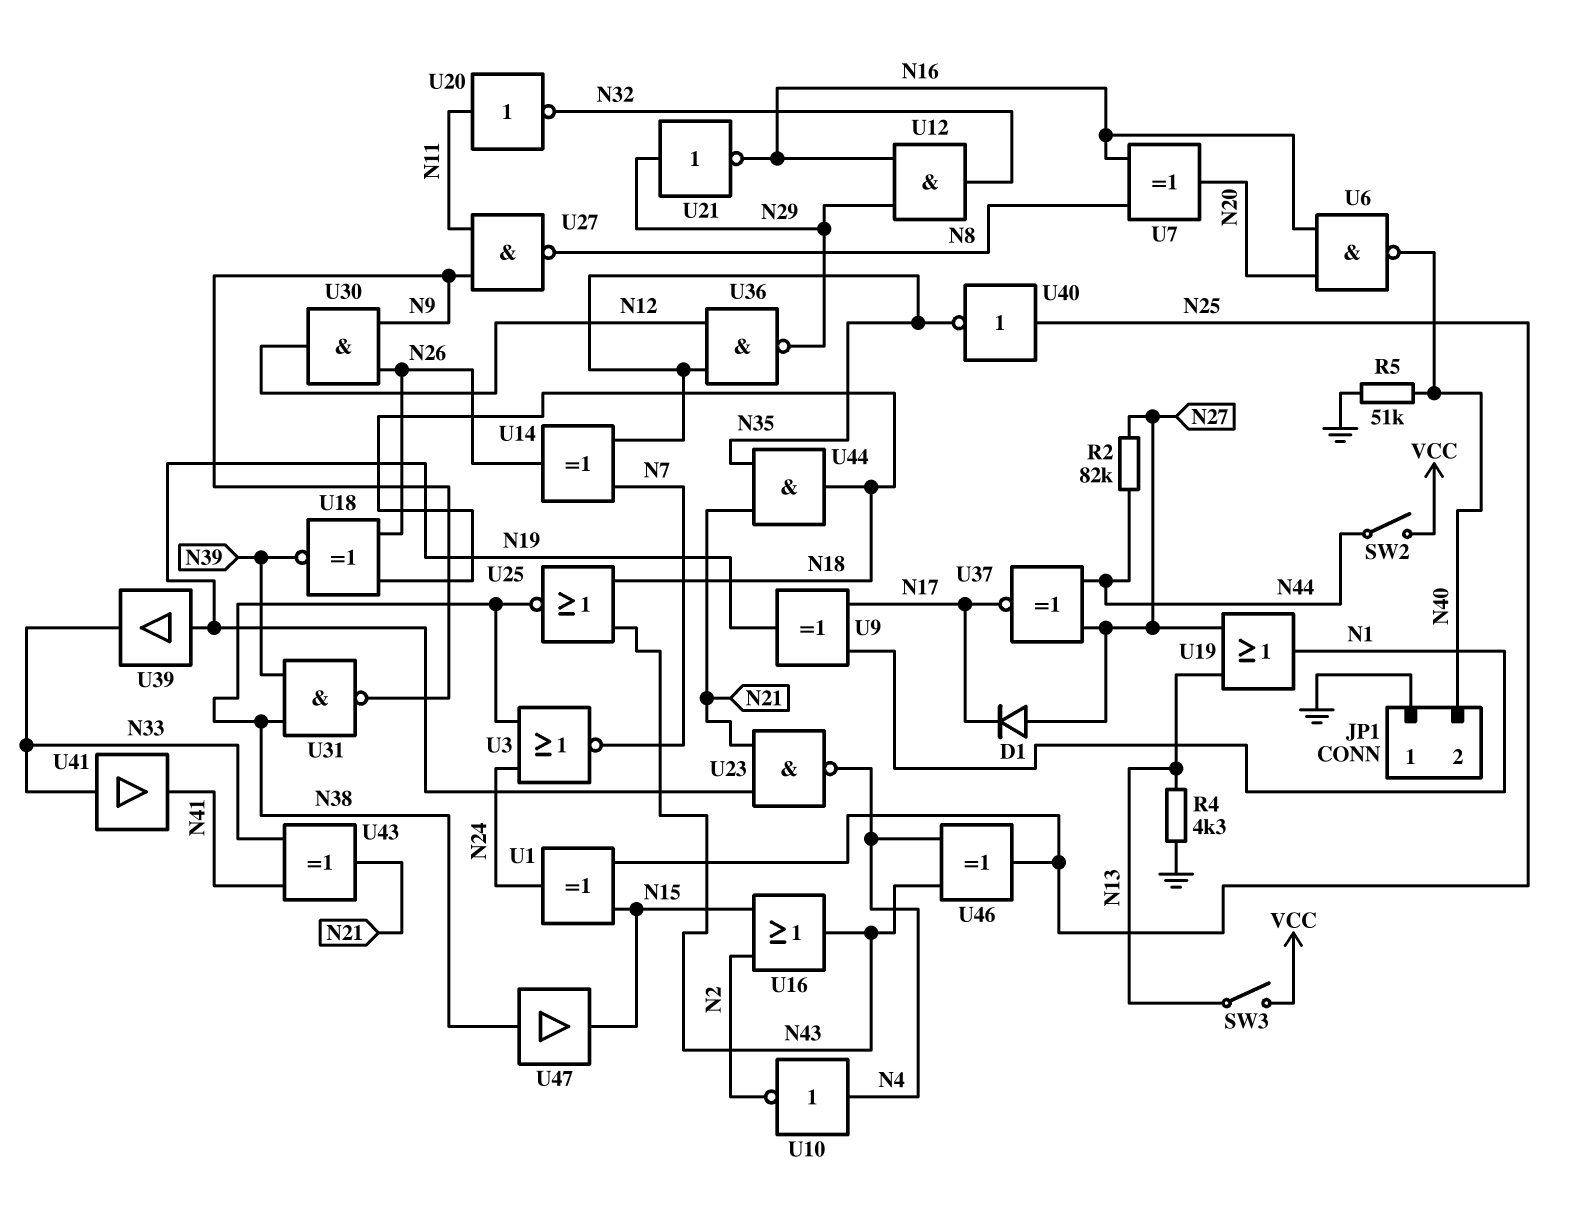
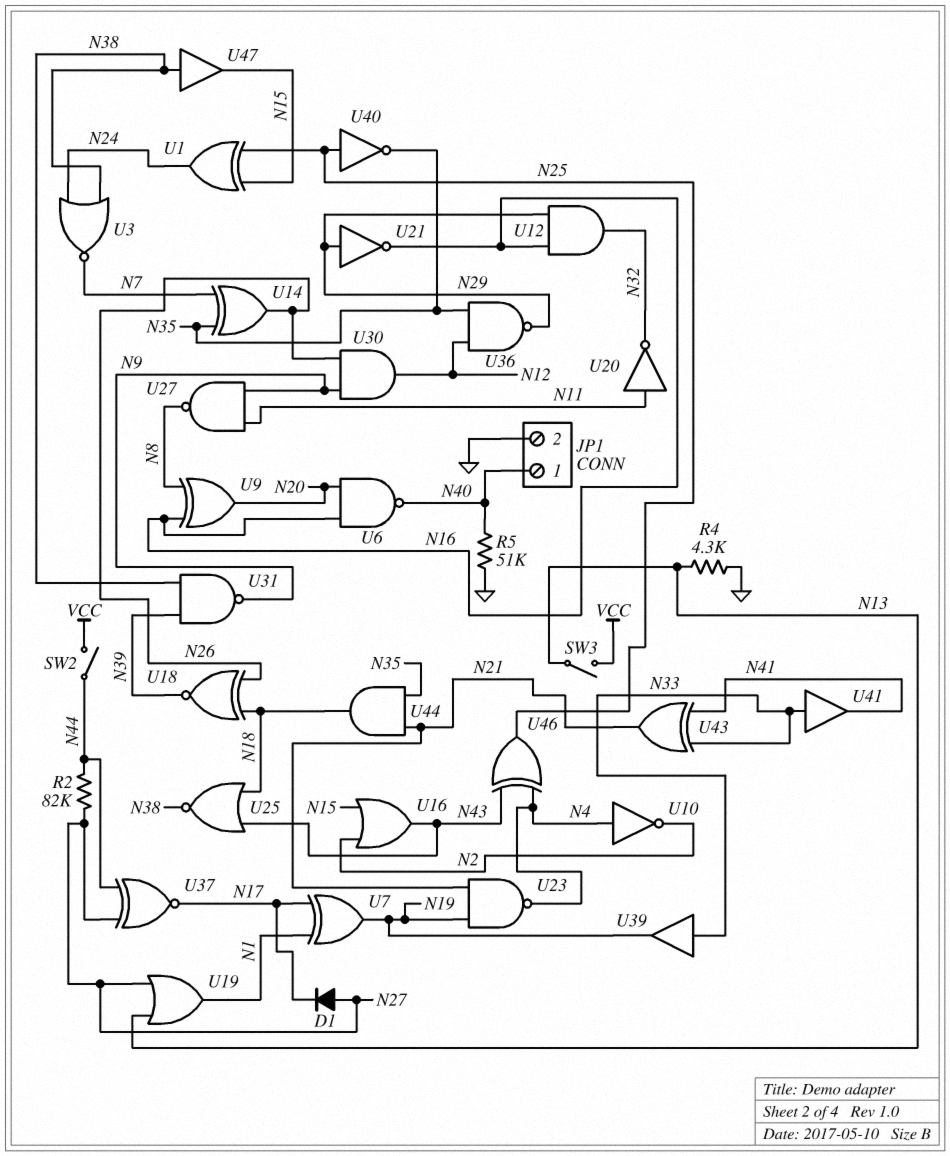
JP1 pin 1: GND -> N40
JP1 pin 2: N40 -> GND
U7: XOR (in N8, in N16, out N20) -> XOR (in N1, in N17, out N19)
U9: XOR (in N1, in N17, out N19) -> XOR (in N8, in N16, out N20)
U39: buffer (in N19, out N33) -> buffer (in N33, out N19)

